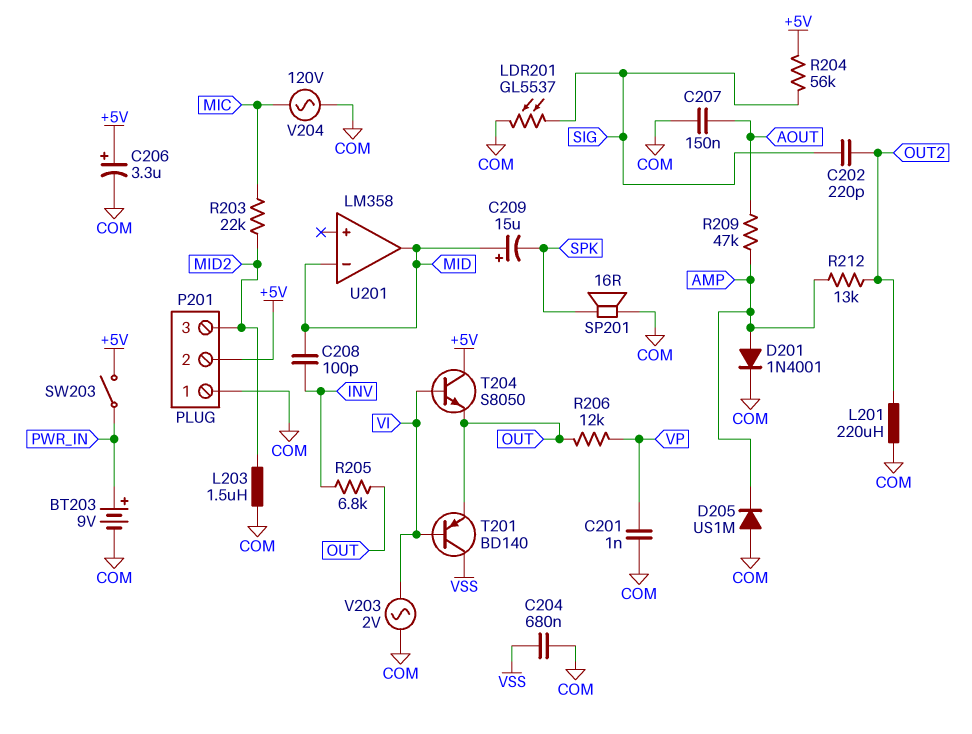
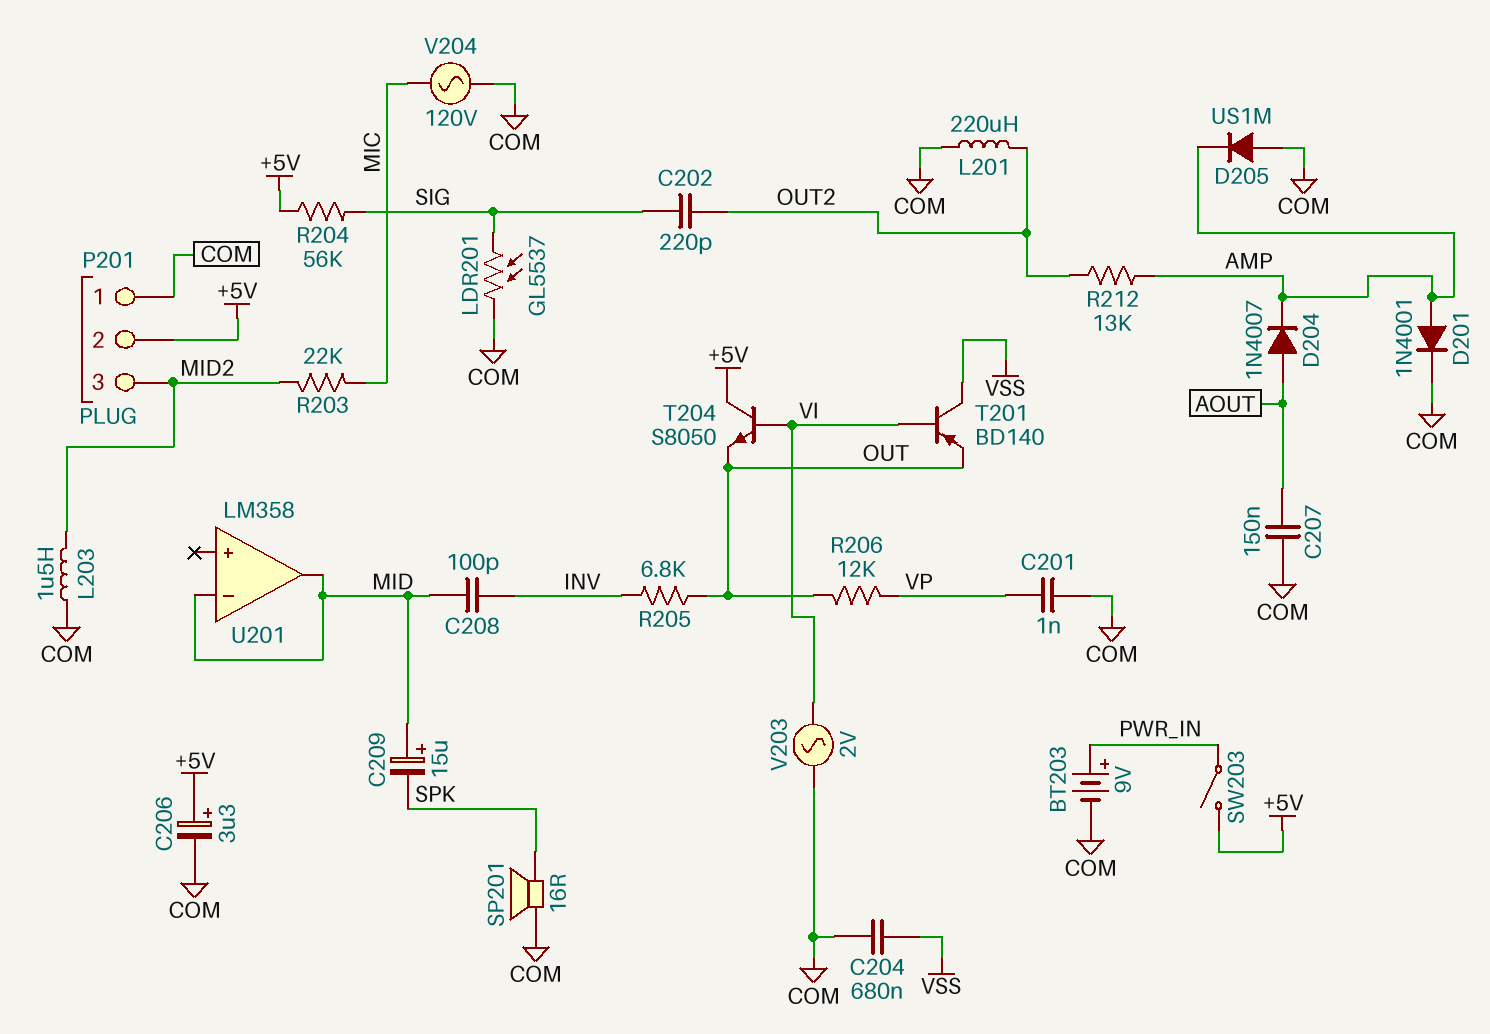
D204: none -> diode 1N4007 (A AOUT, K AMP)
R209: 47k (AMP, AOUT) -> none

